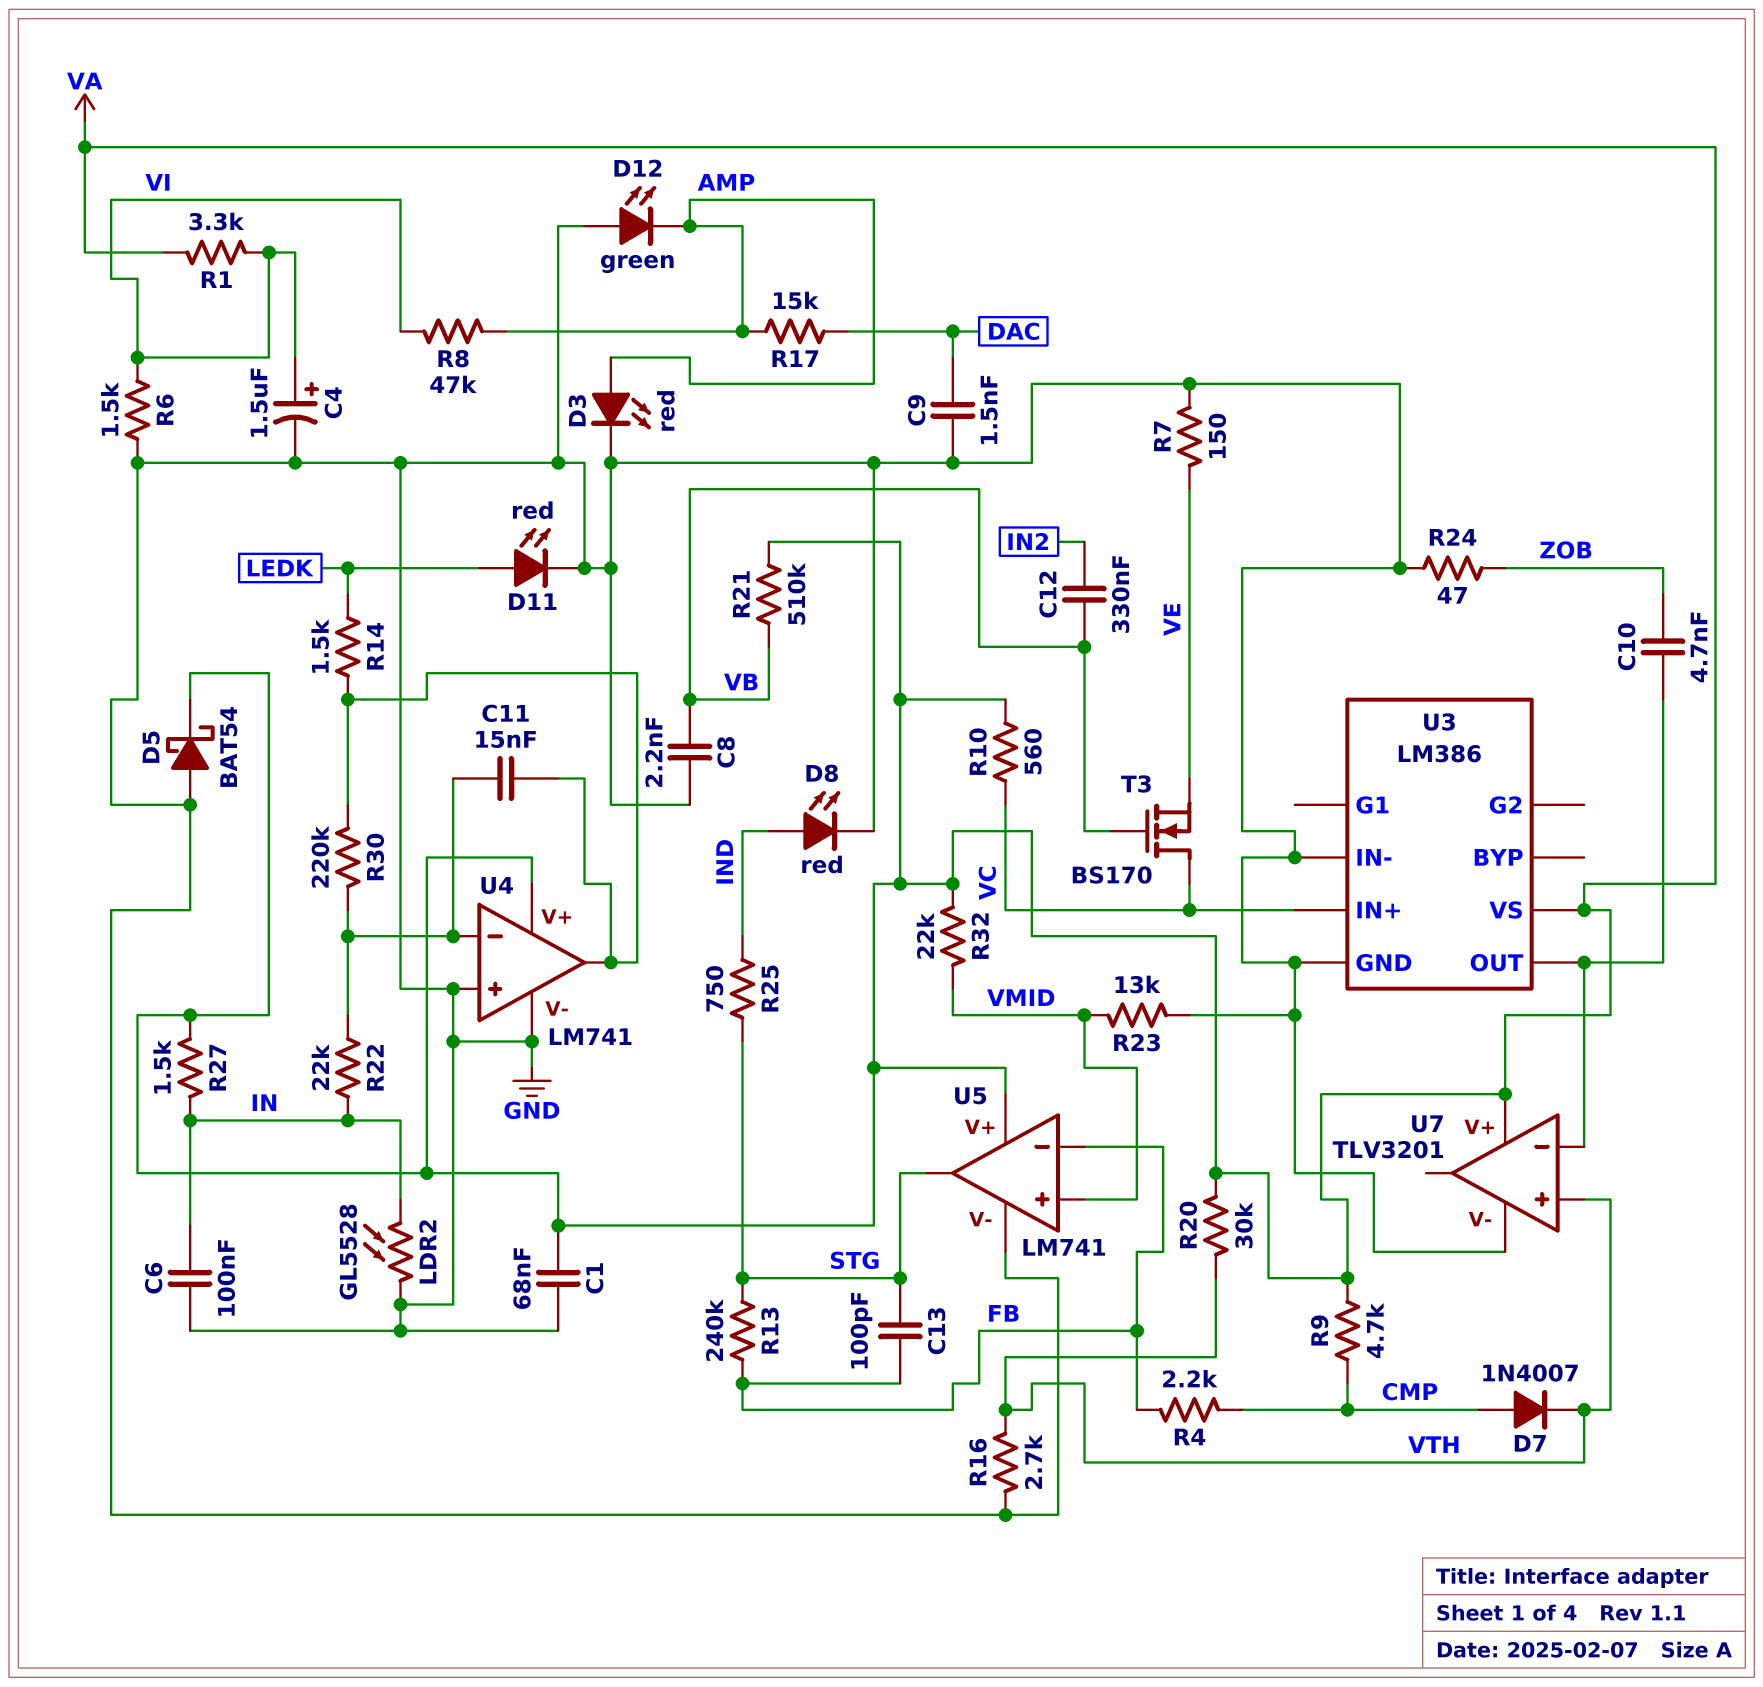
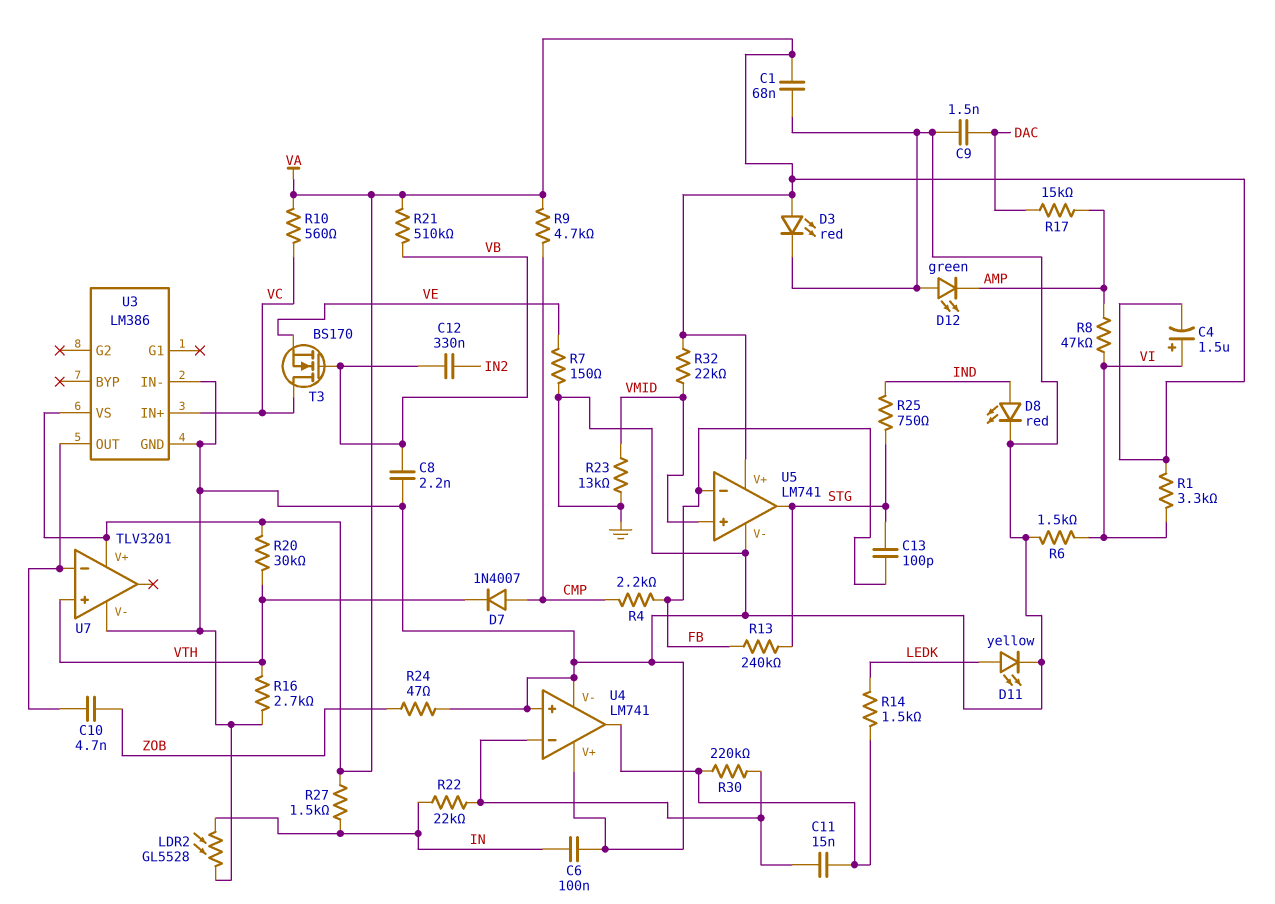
C4: 1.5uF (plus VI, minus GND) -> 1.5uF (plus VI, minus VA)
D3: LED red (A AMP, K GND) -> LED red (A VA, K GND)
D5: schottky BAT54 (A GND, K VA) -> none
D11: LED red (A LEDK, K GND) -> LED yellow (A LEDK, K GND)
U4 pin V+: VA -> GND

